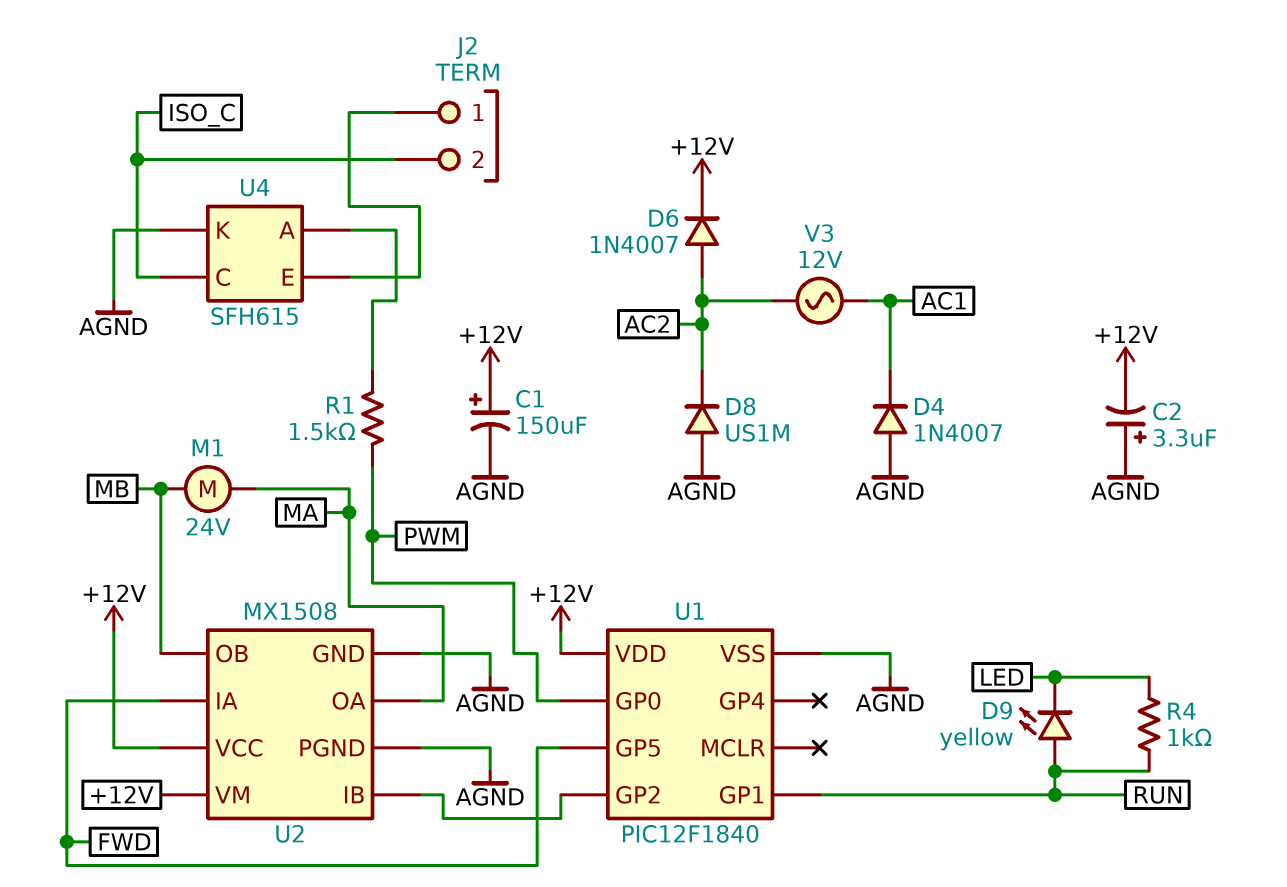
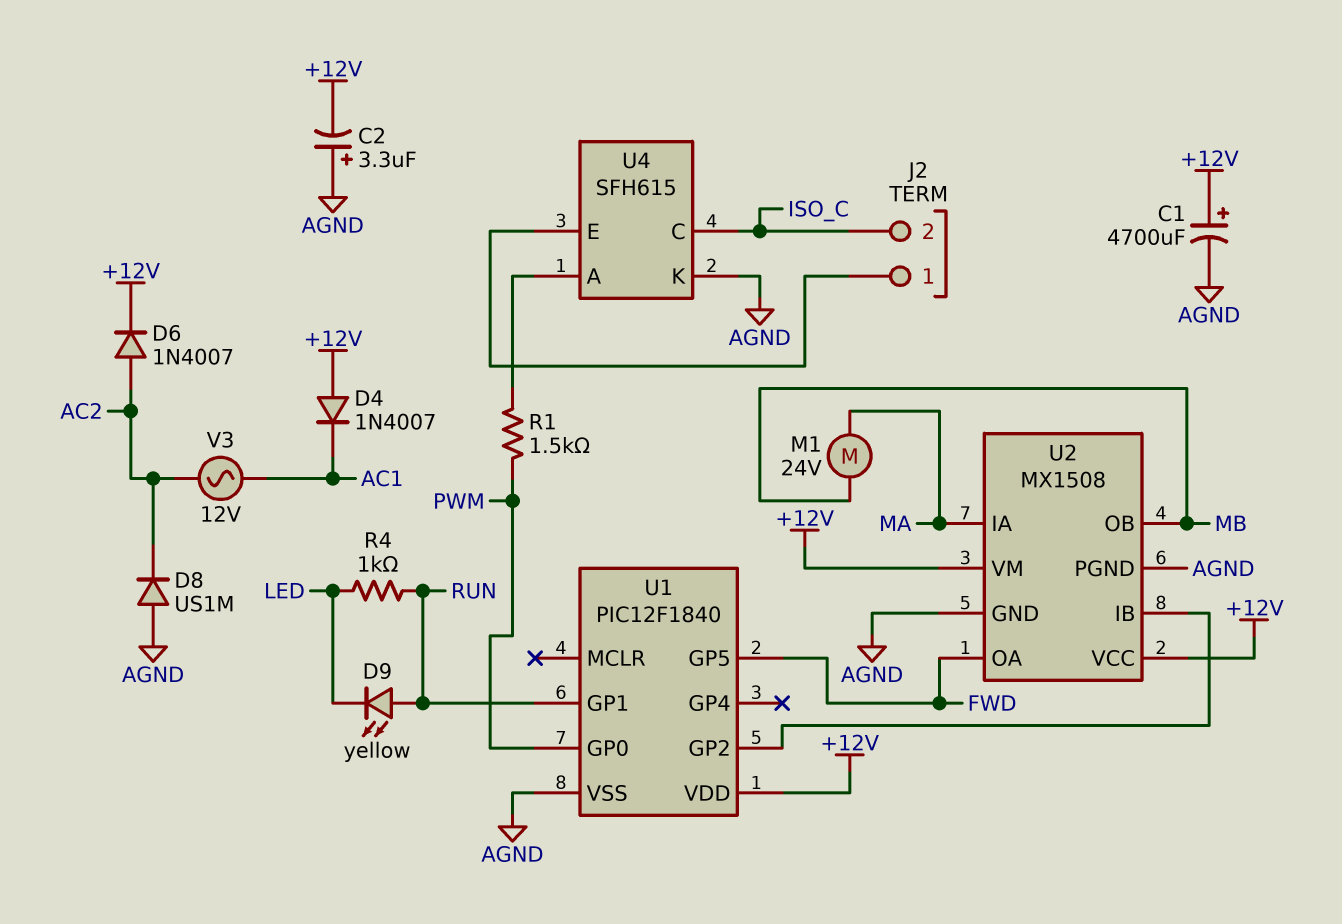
C1: 150uF (plus +12V, minus AGND) -> 4700uF (plus +12V, minus AGND)
D4: diode 1N4007 (A AGND, K AC1) -> diode 1N4007 (A +12V, K AC1)
U2 pin IA: FWD -> MA
U2 pin OA: MA -> FWD

